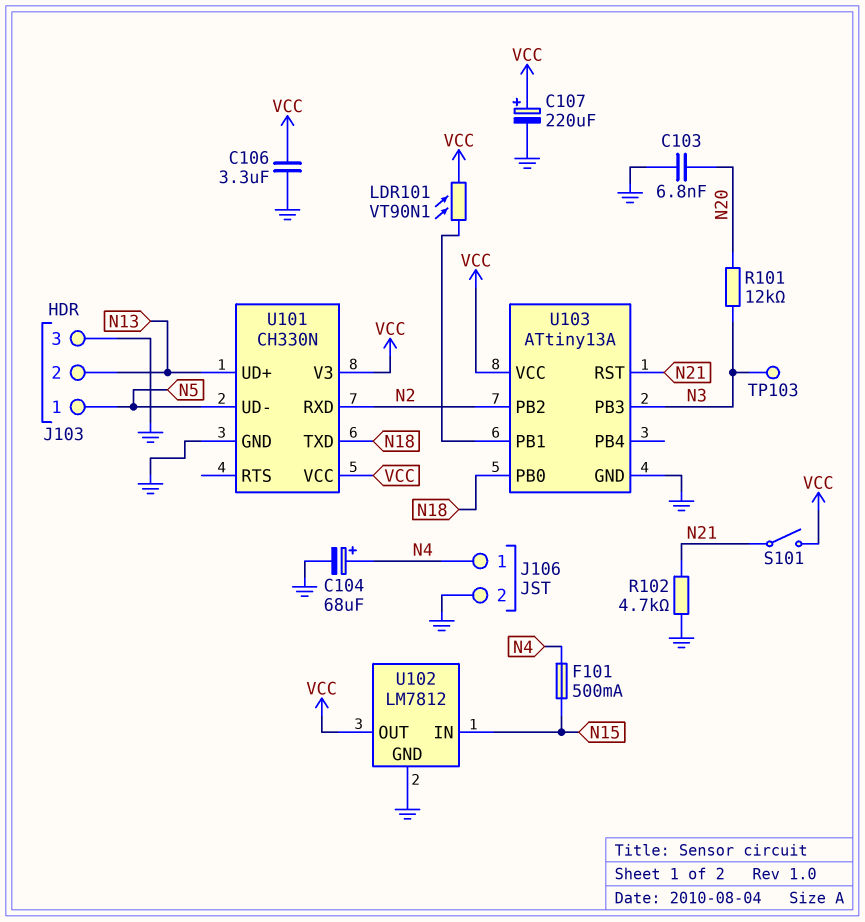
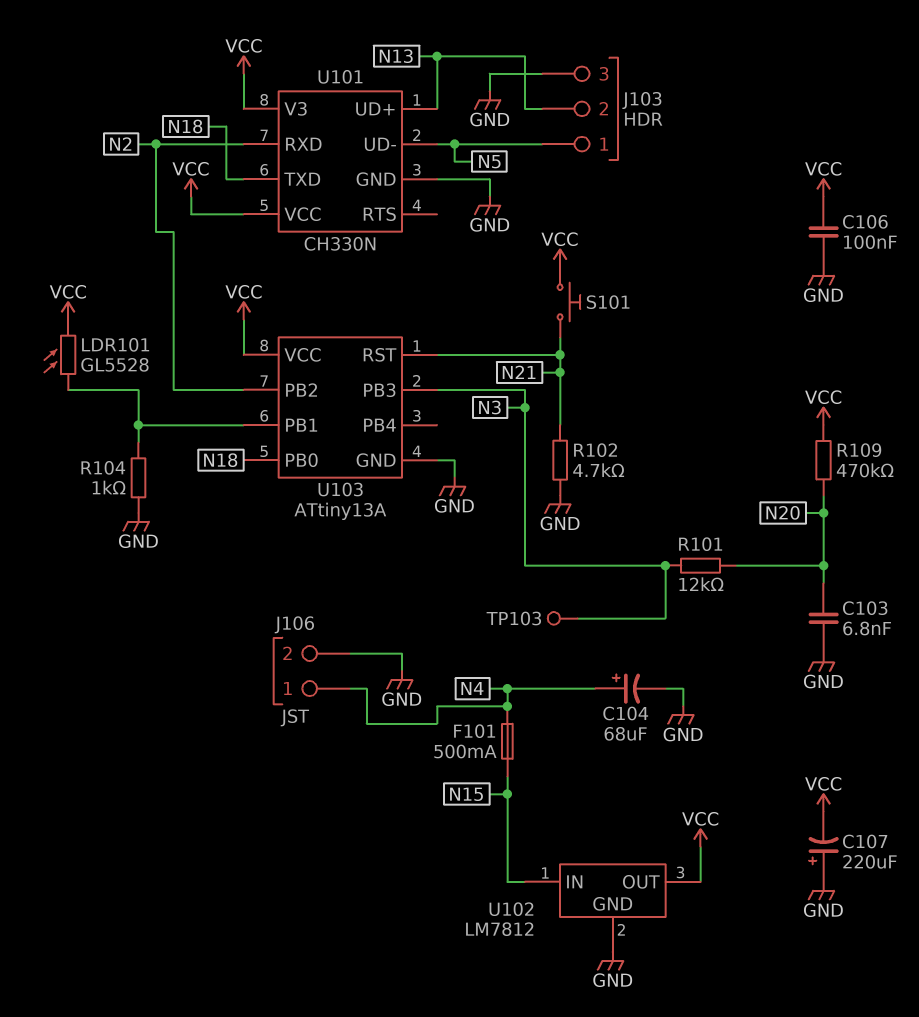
C106: 3.3uF (GND, VCC) -> 100nF (GND, VCC)
C107: 220uF (plus VCC, minus GND) -> 220uF (plus GND, minus VCC)
LDR101: VT90N1 (U103/PB1, VCC) -> GL5528 (U103/PB1, VCC)
R104: none -> 1k (GND, U103/PB1)
R109: none -> 470k (N20, VCC)
S101: switch (N21, VCC) -> button (N21, VCC)

